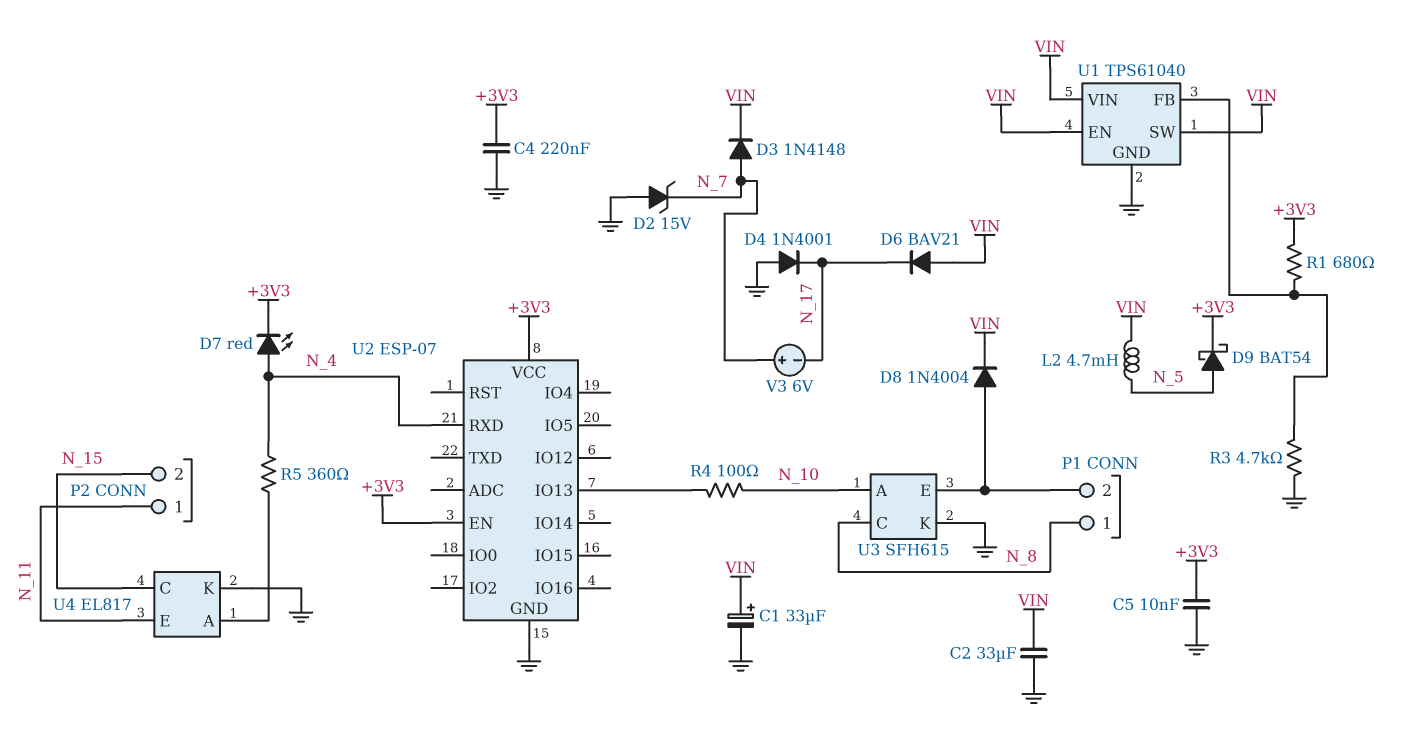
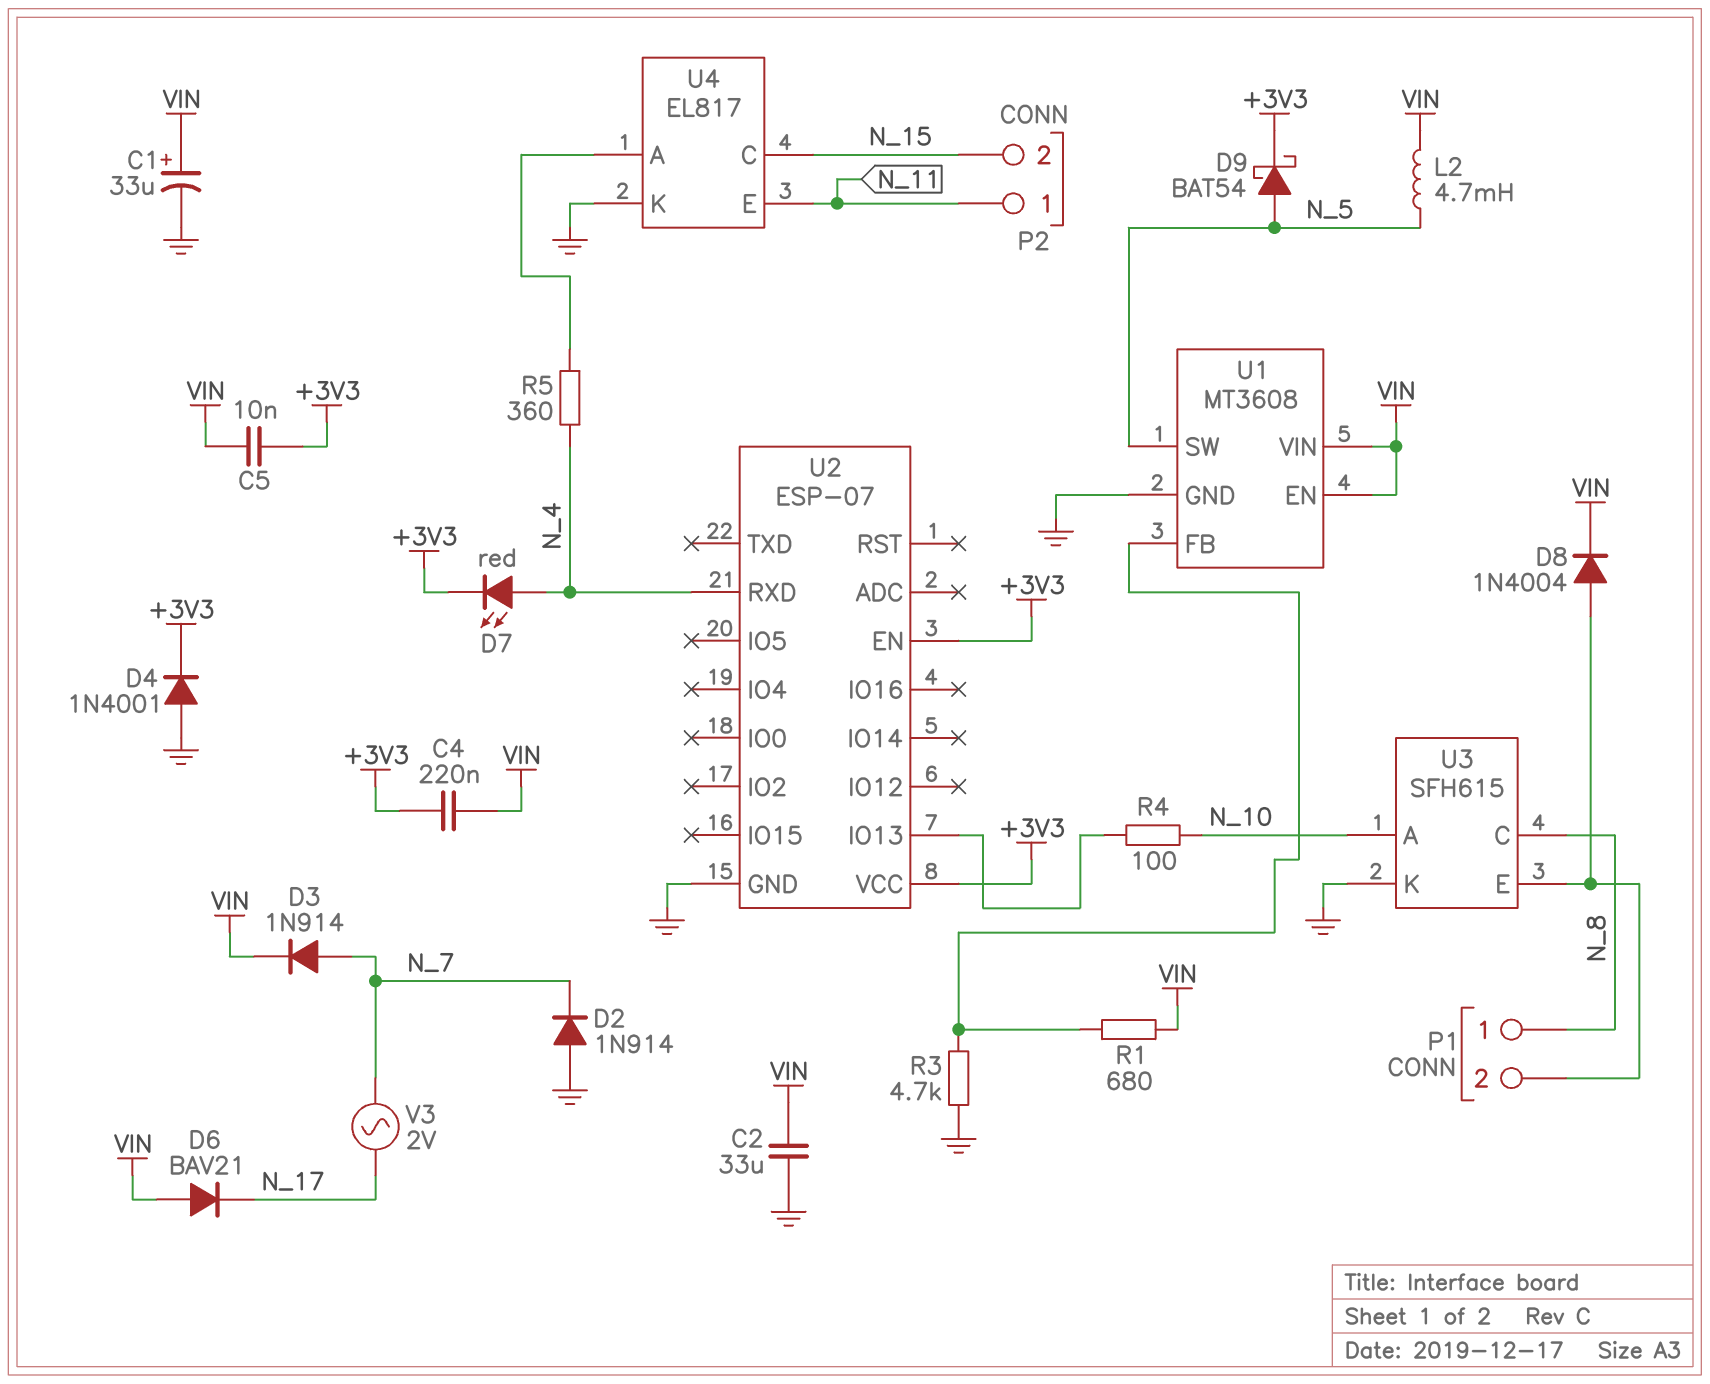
C4: 220nF (+3V3, GND) -> 220nF (+3V3, VIN)
C5: 10nF (+3V3, GND) -> 10nF (+3V3, VIN)
D2: zener 15V (A GND, K N_7) -> diode 1N914 (A GND, K N_7)
D3: diode 1N4148 (A N_7, K VIN) -> diode 1N914 (A N_7, K VIN)
D4: diode 1N4001 (A GND, K N_17) -> diode 1N4001 (A GND, K +3V3)
R1: 680 (+3V3, U1/FB) -> 680 (U1/FB, VIN)
U1: TPS61040 -> MT3608
U1 pin SW: VIN -> N_5
V3: 6V (plus N_7, minus N_17) -> AC 2V (N_7, N_17)

